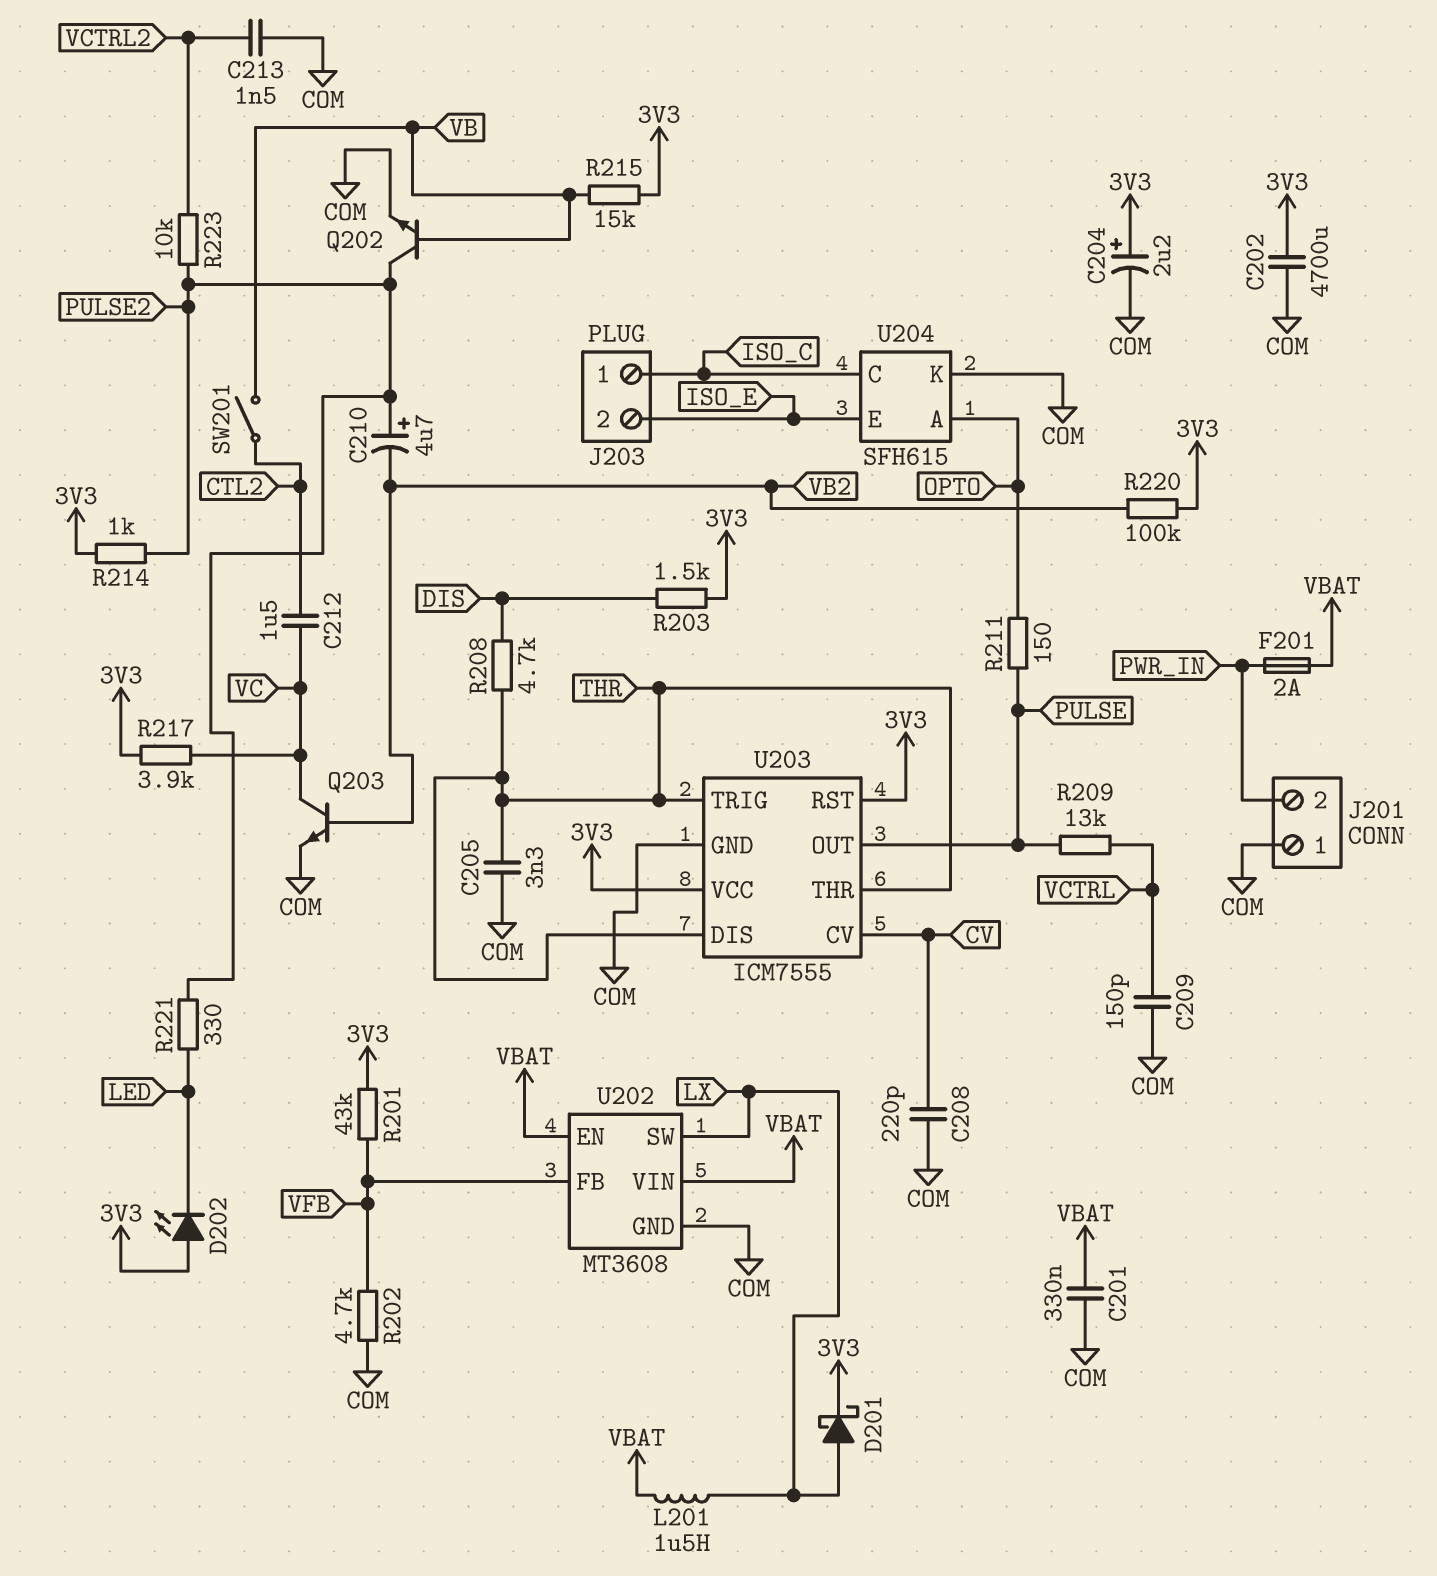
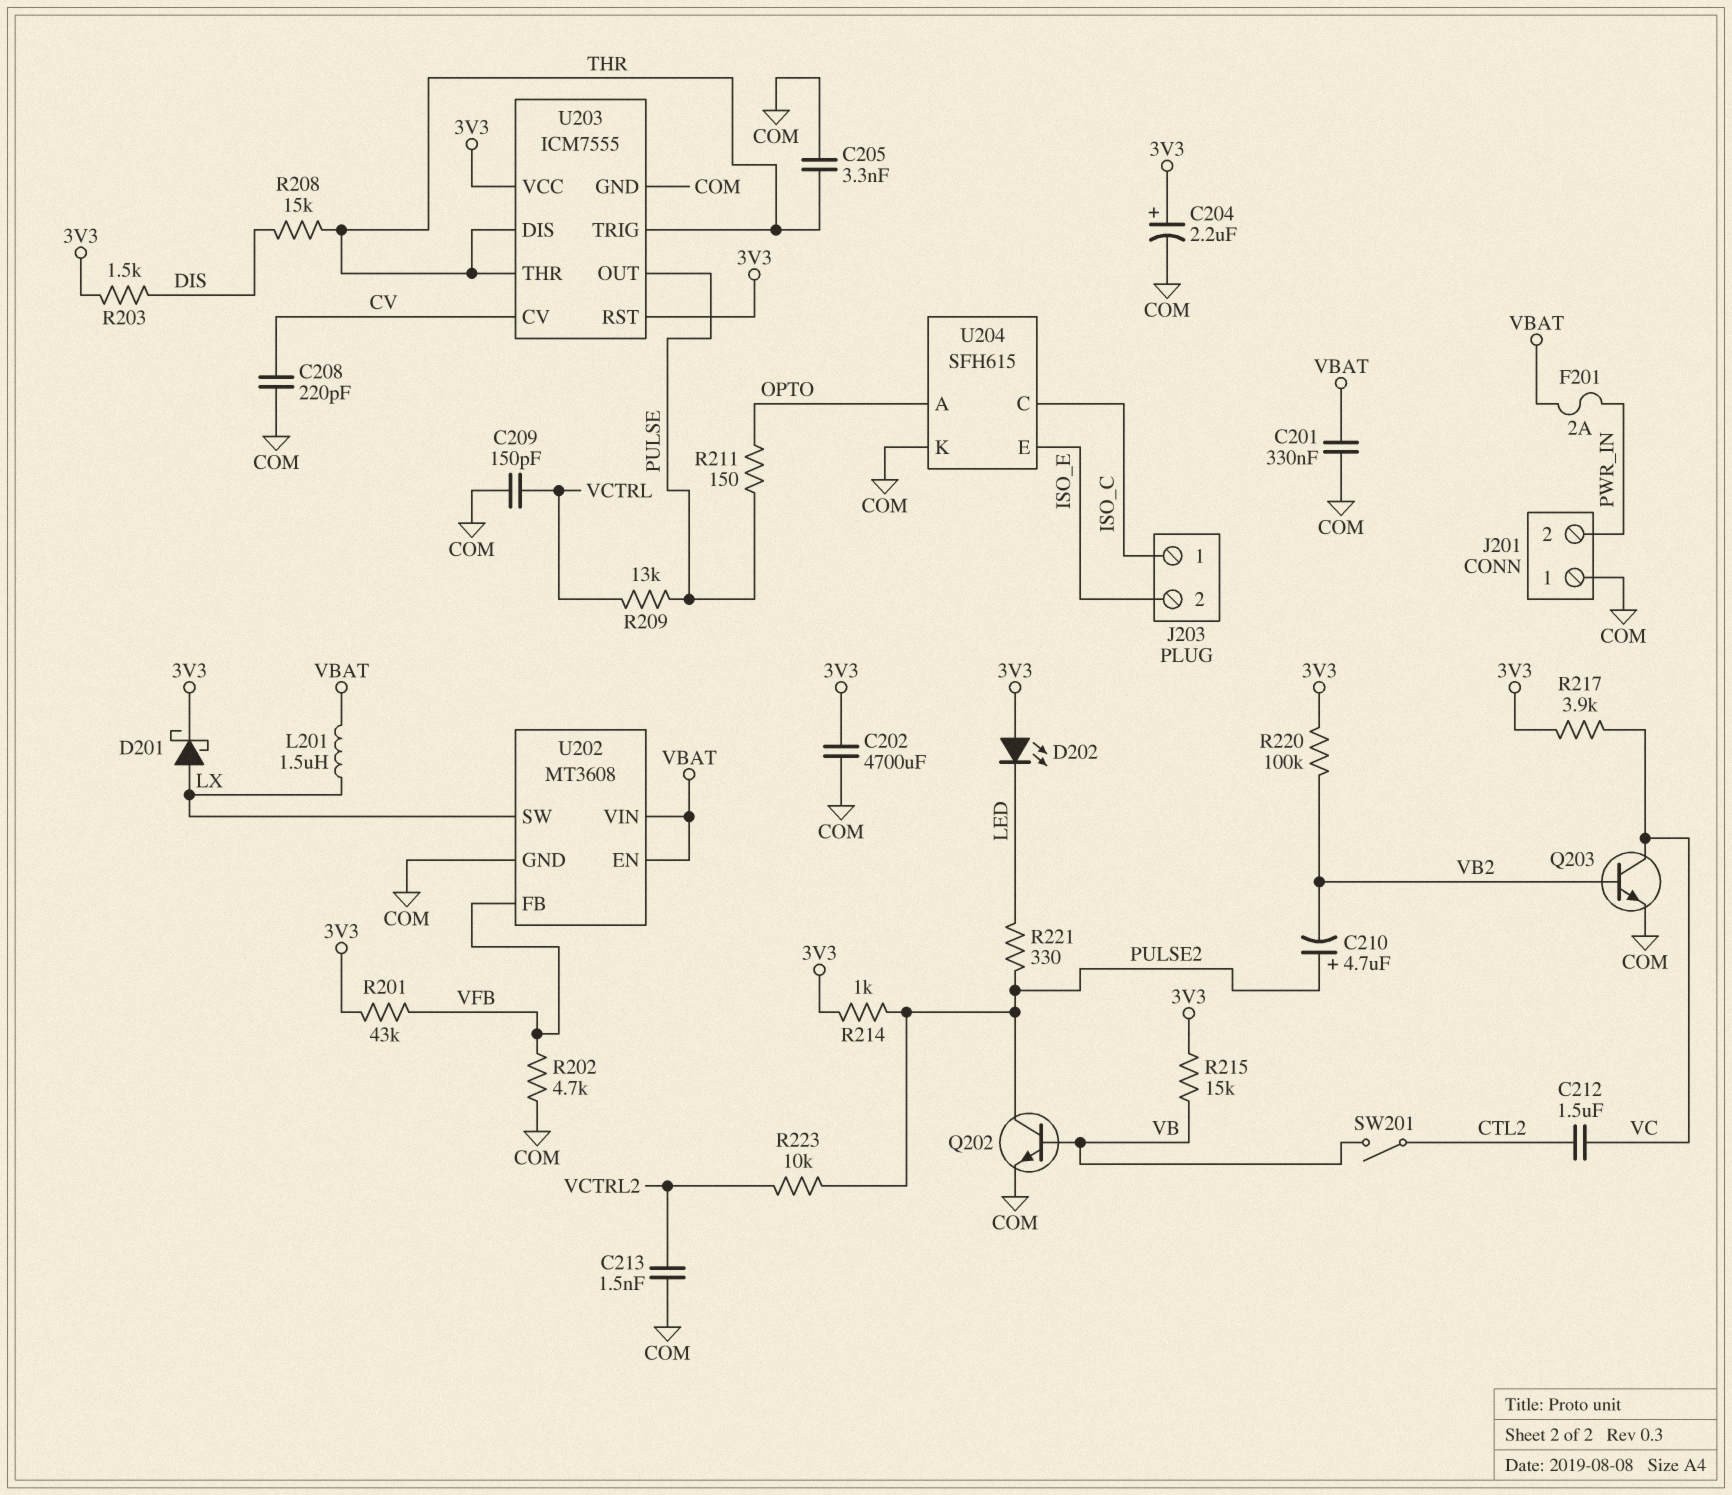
R208: 4.7k (DIS, THR) -> 15k (DIS, THR)

